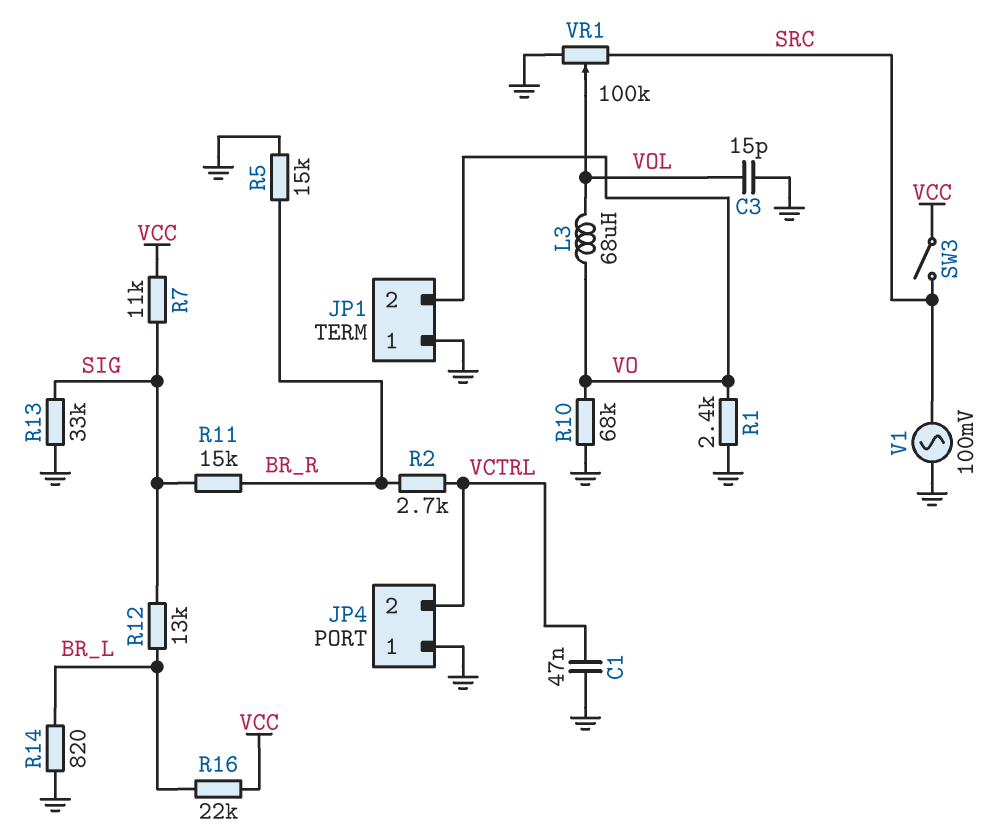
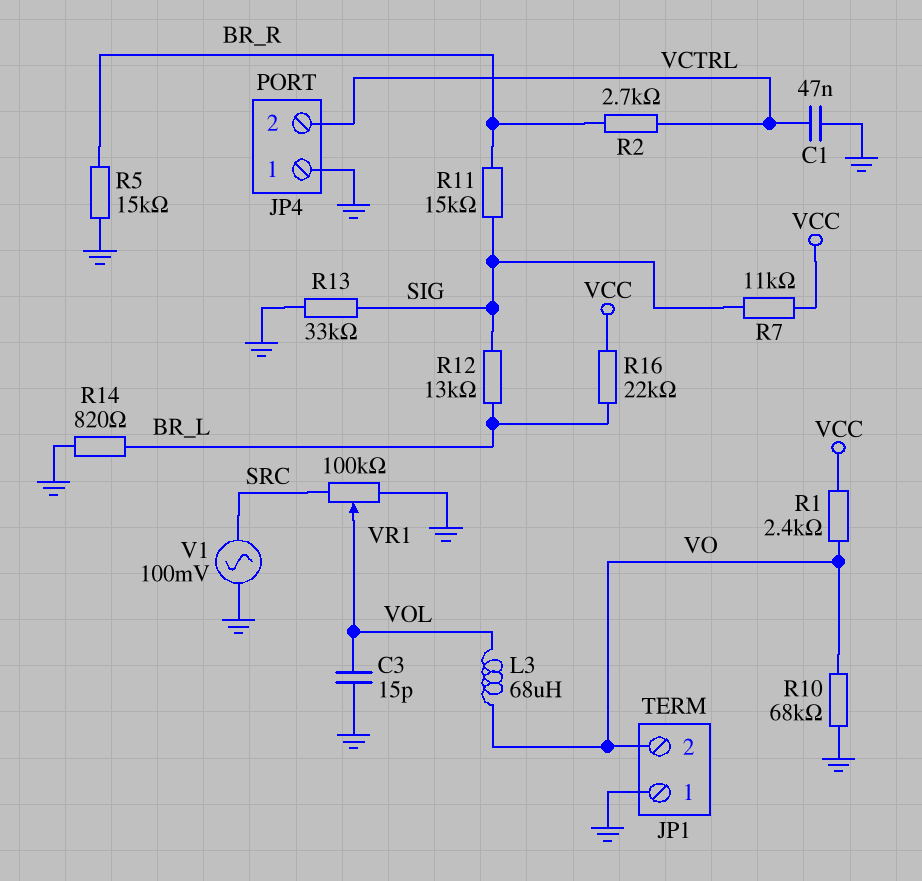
R1: 2.4k (GND, VO) -> 2.4k (VCC, VO)
SW3: switch (SRC, VCC) -> none

